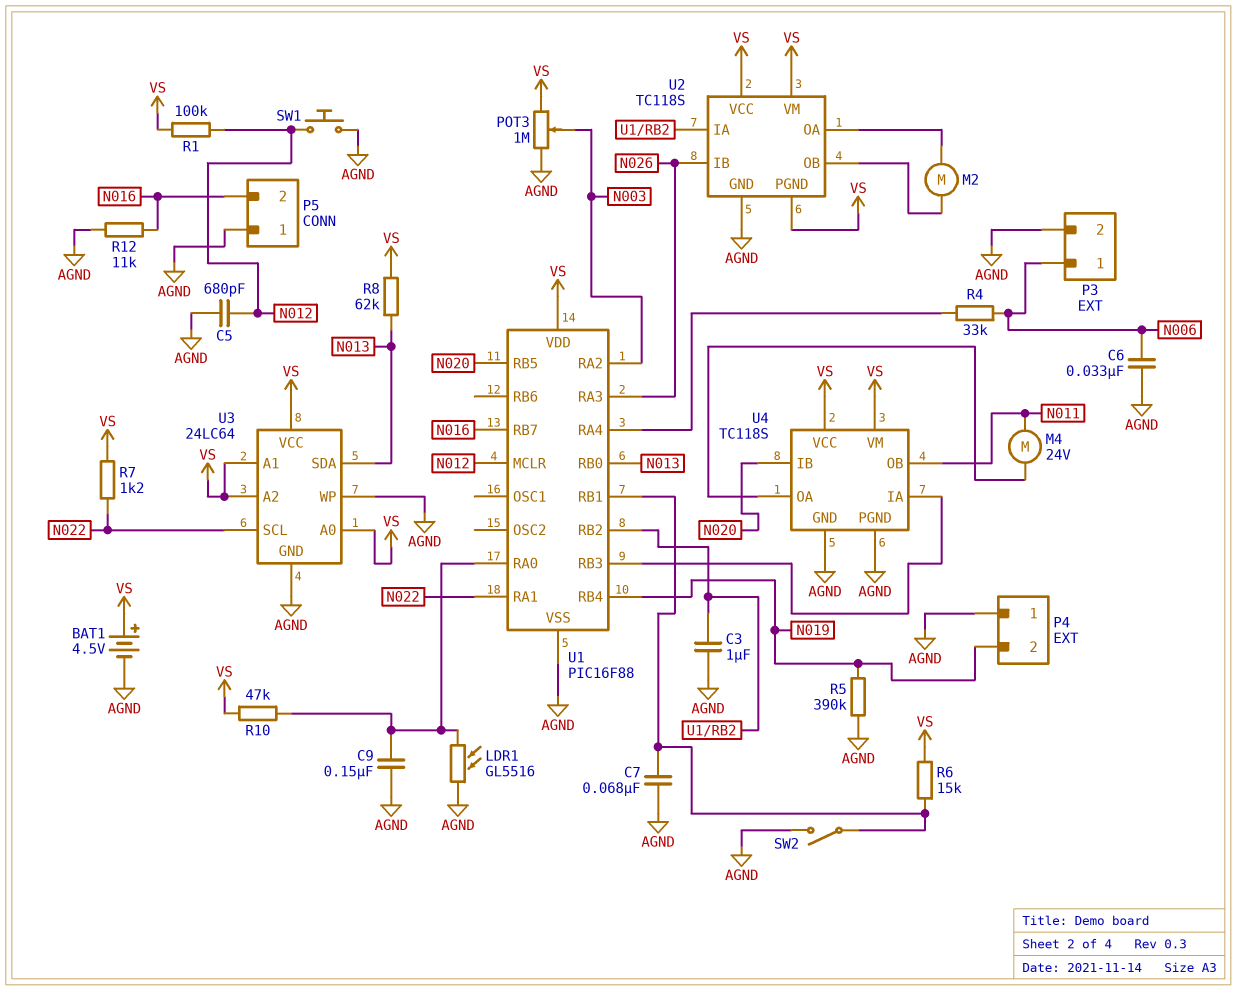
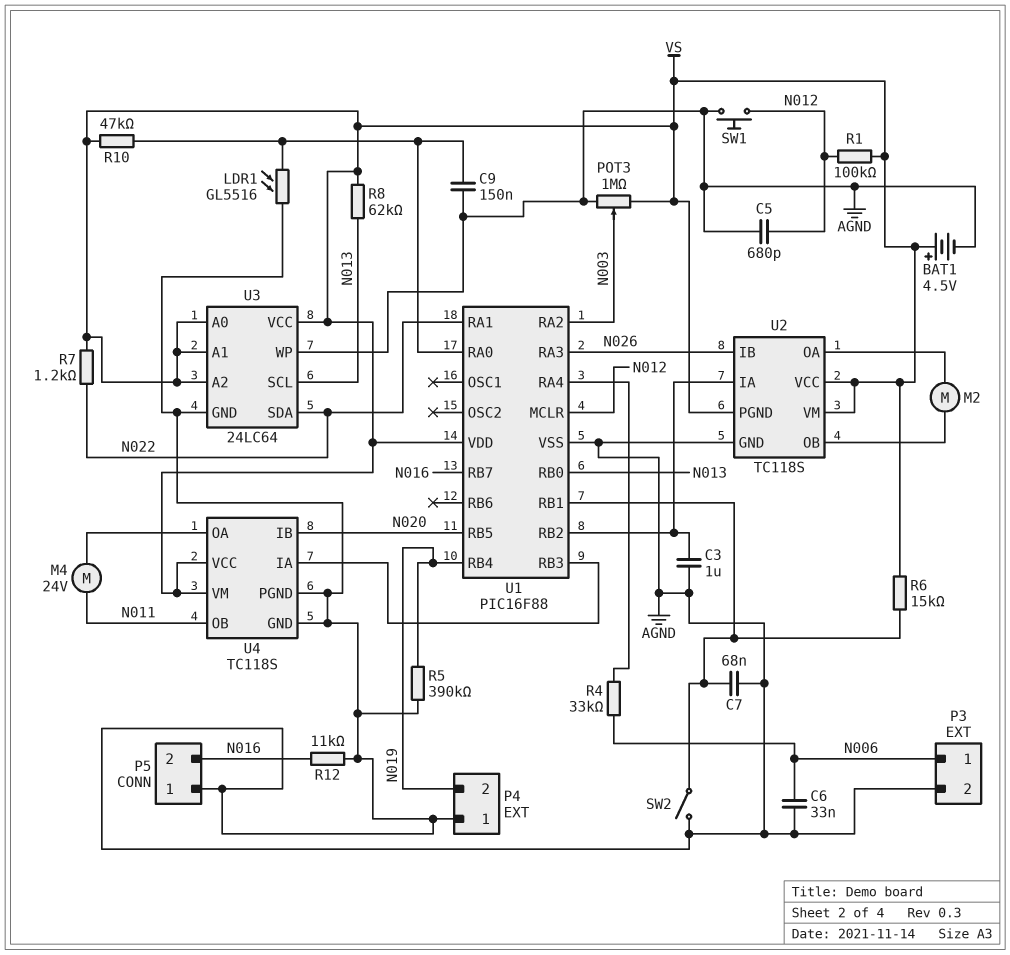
U3 pin SCL: N022 -> N013
U3 pin SDA: N013 -> N022

